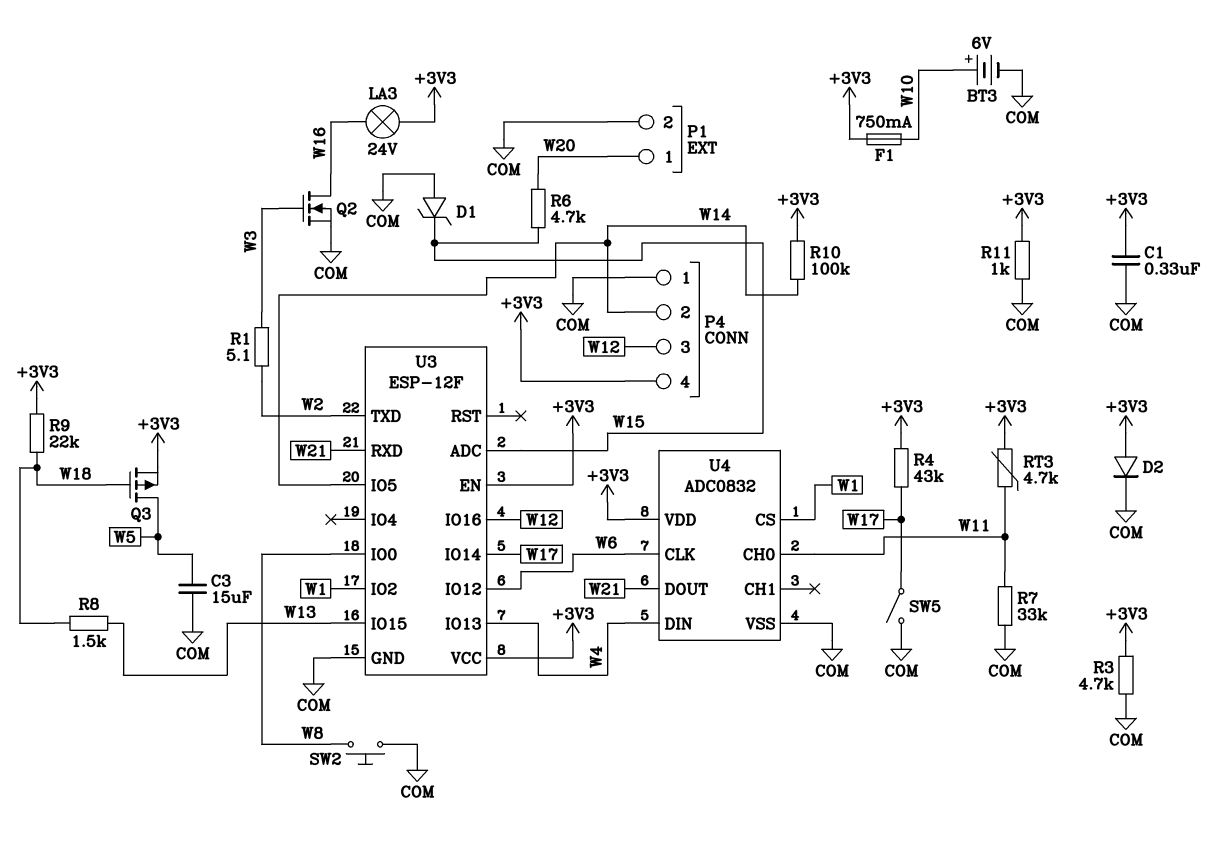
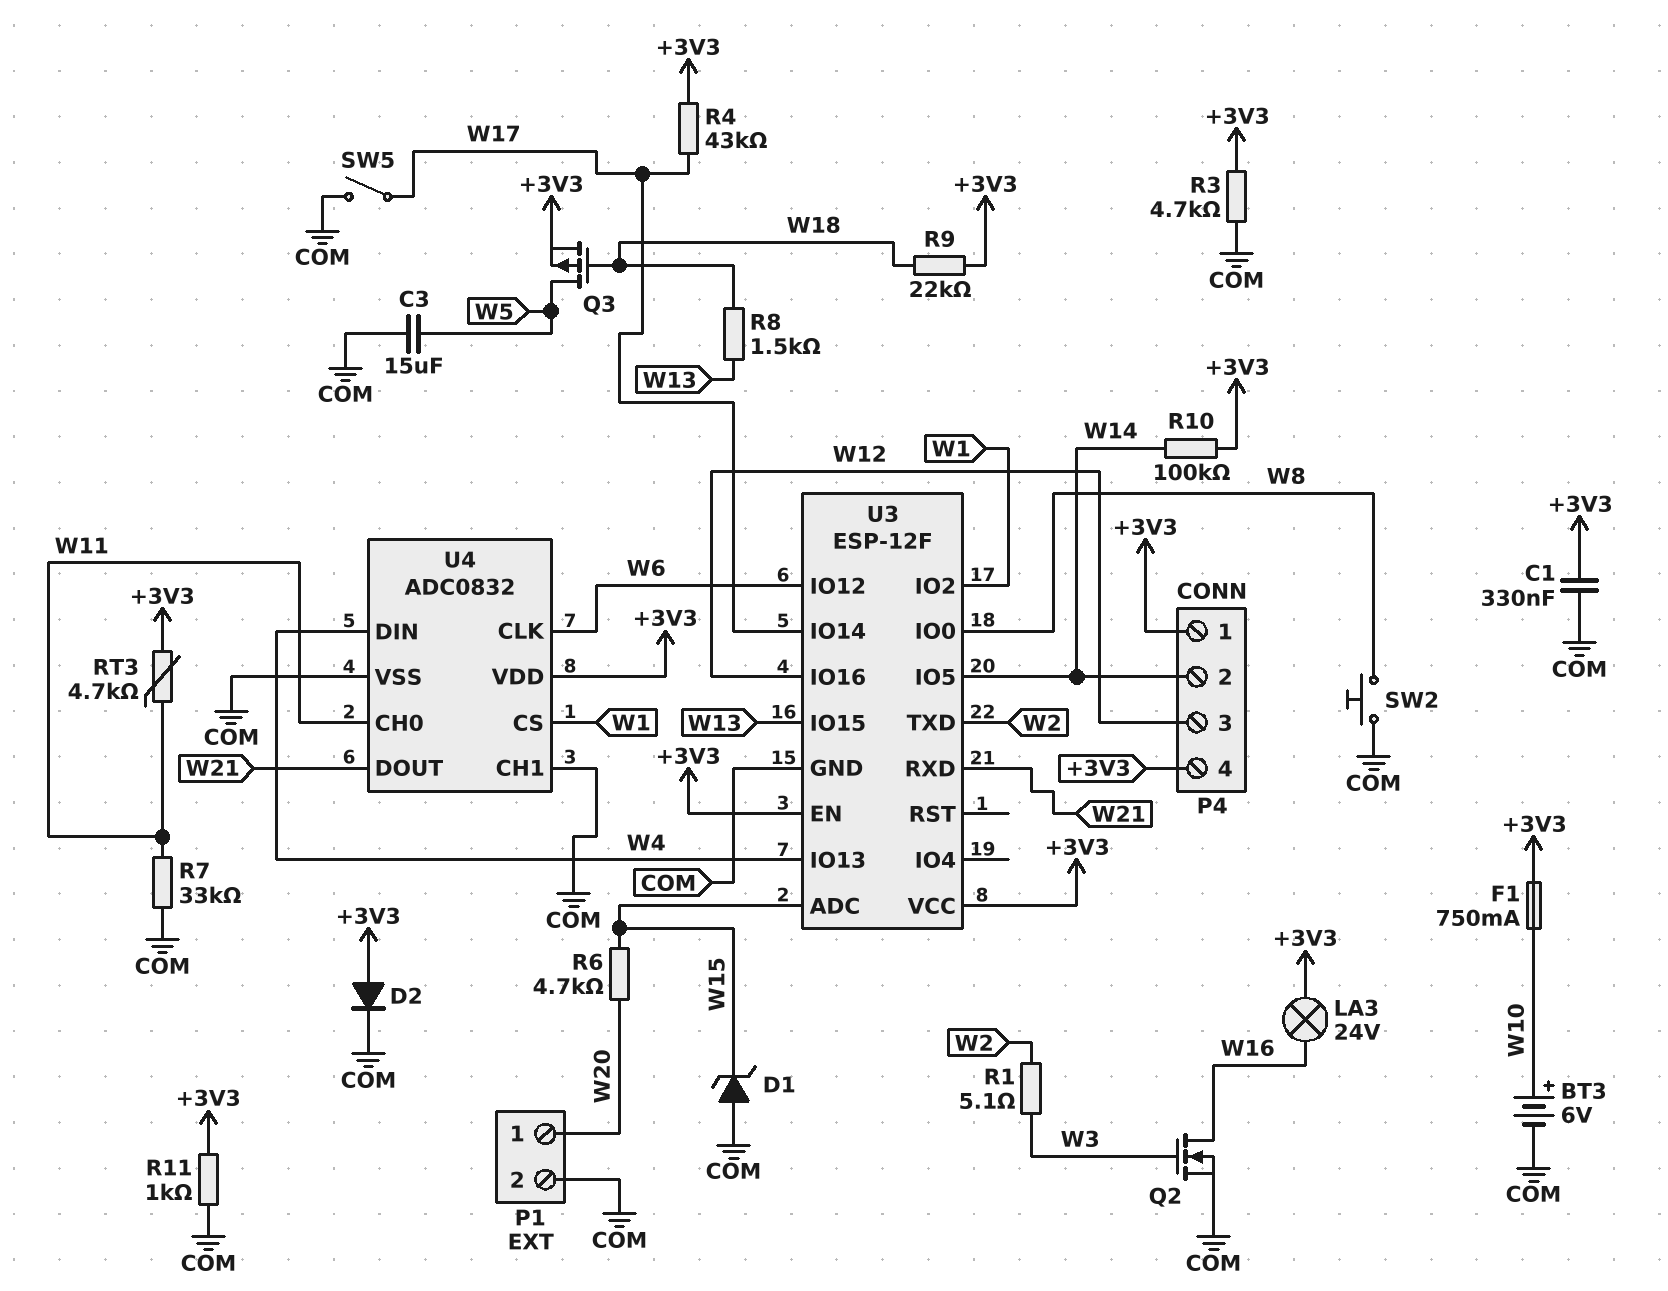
P4 pin 1: COM -> +3V3
U4 pin CH1: none -> COM

